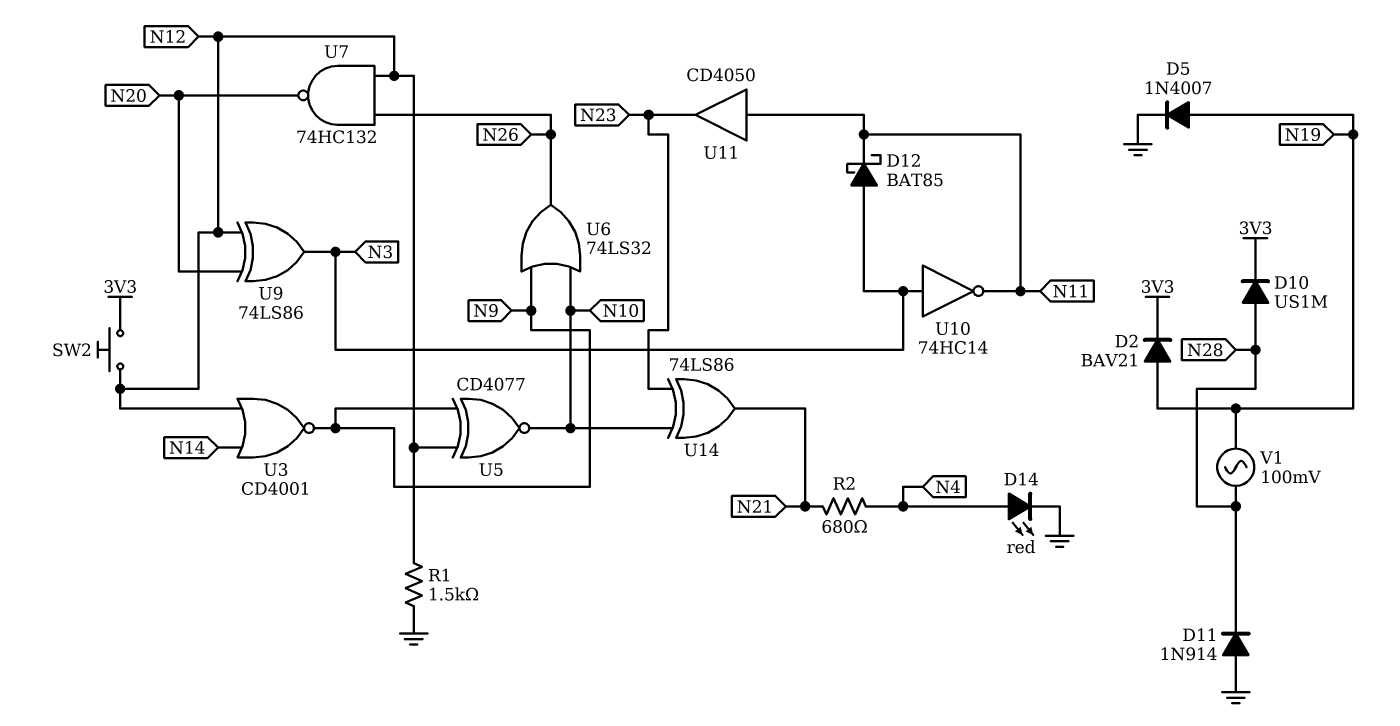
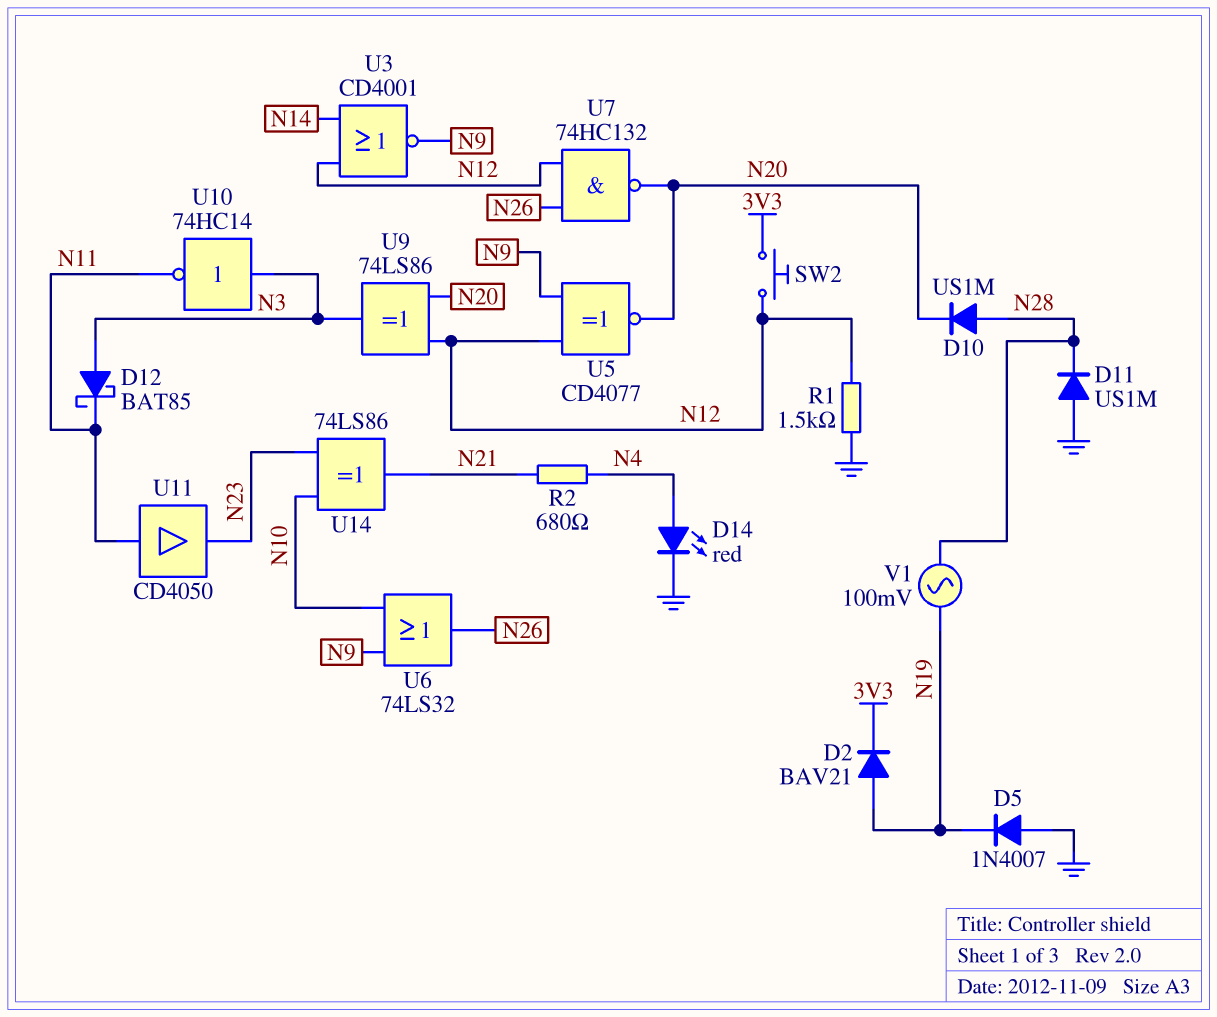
D5: diode 1N4007 (A N19, K GND) -> diode 1N4007 (A GND, K N19)
D10: diode US1M (A N28, K 3V3) -> diode US1M (A N28, K N20)
D11: diode 1N914 (A GND, K N28) -> diode US1M (A GND, K N28)
U5: XNOR CD4077 (in N9, in N12, out N10) -> XNOR CD4077 (in N9, in N12, out N20)

